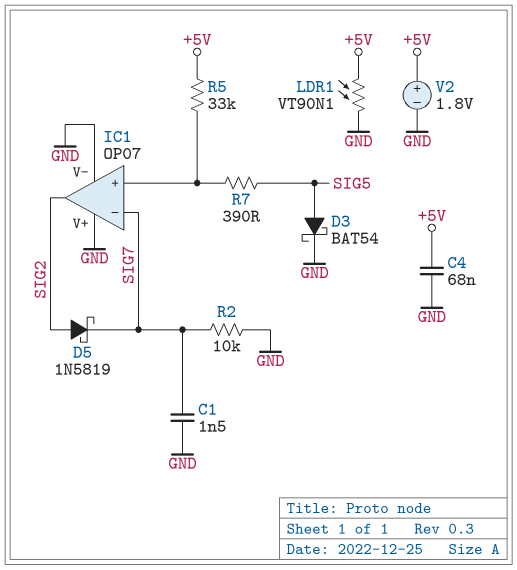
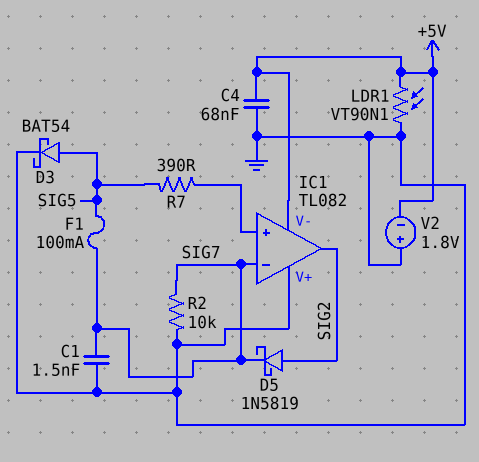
F1: none -> 100mA (SIG5, SIG7)
IC1: OP07 -> TL082
IC1 pin V-: GND -> +5V
R5: 33k (+5V, IC1/in+) -> none
V2: 1.8V (plus +5V, minus GND) -> 1.8V (plus GND, minus +5V)

